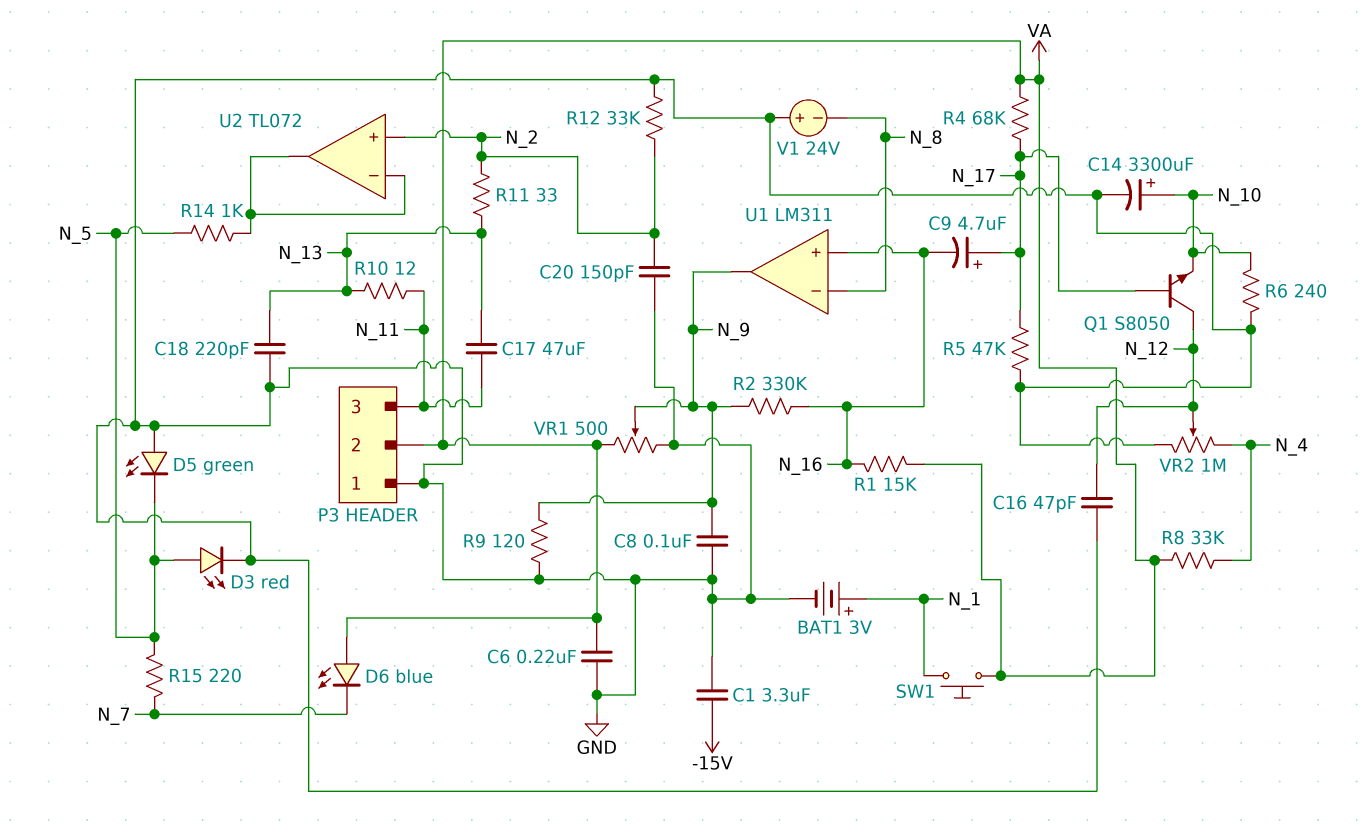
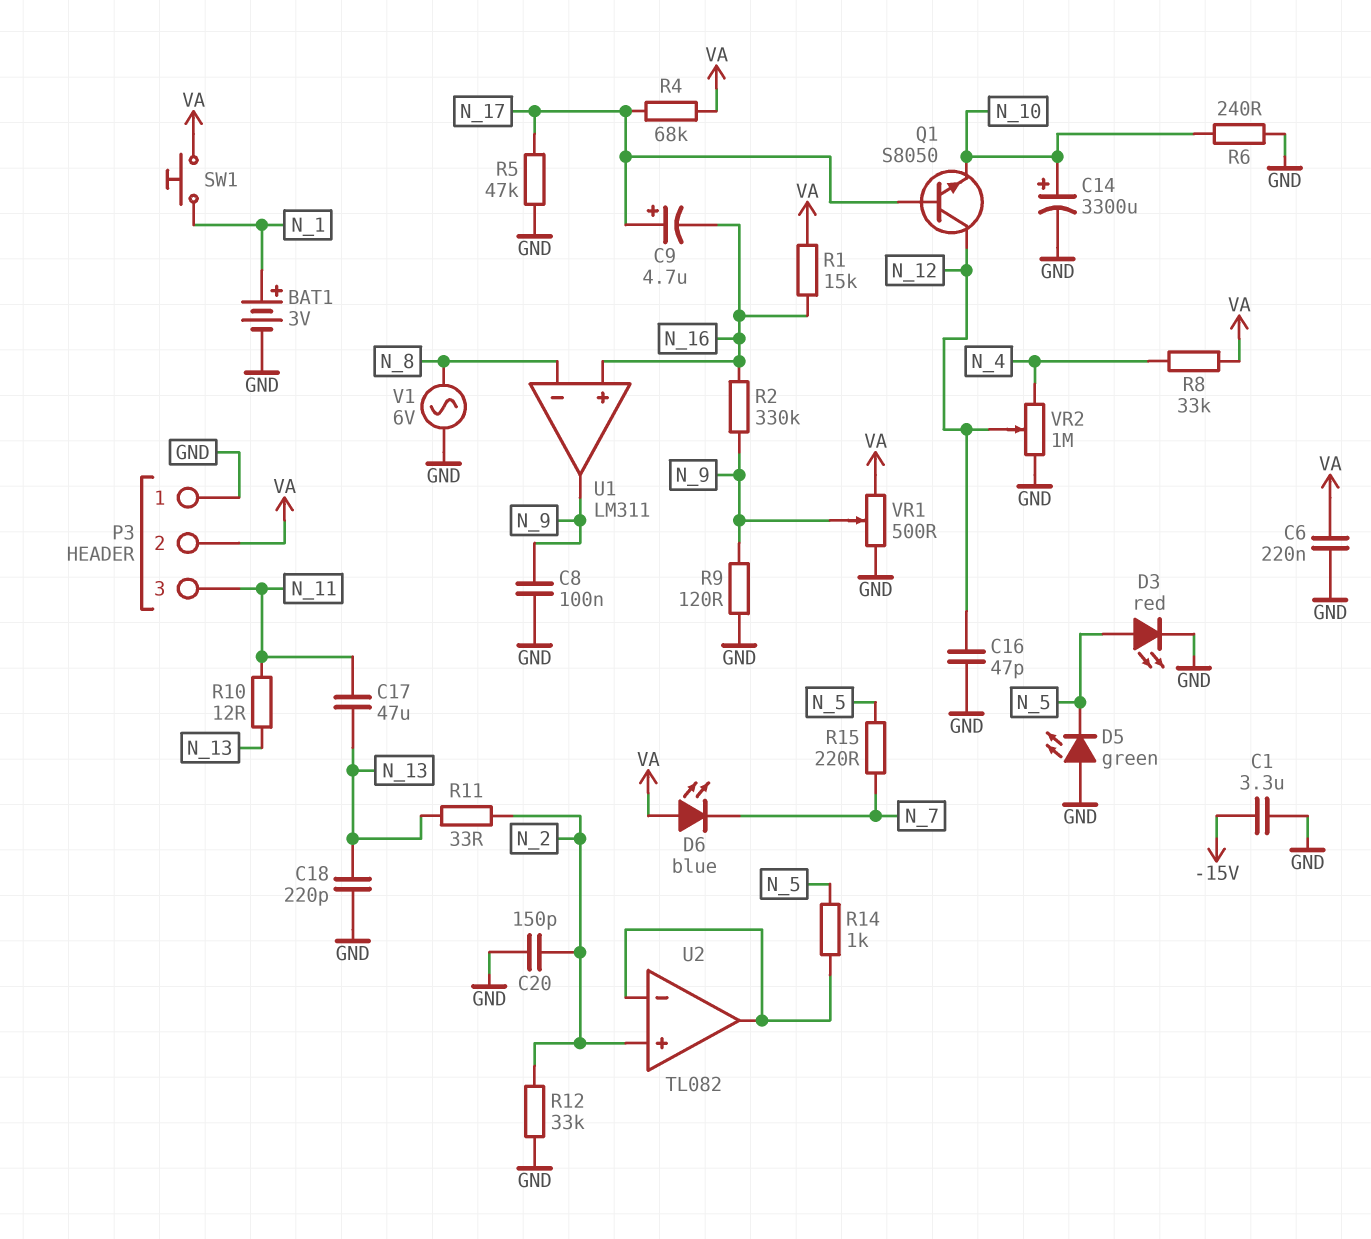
U2: TL072 -> TL082
V1: 24V (plus GND, minus N_8) -> AC 6V (GND, N_8)

